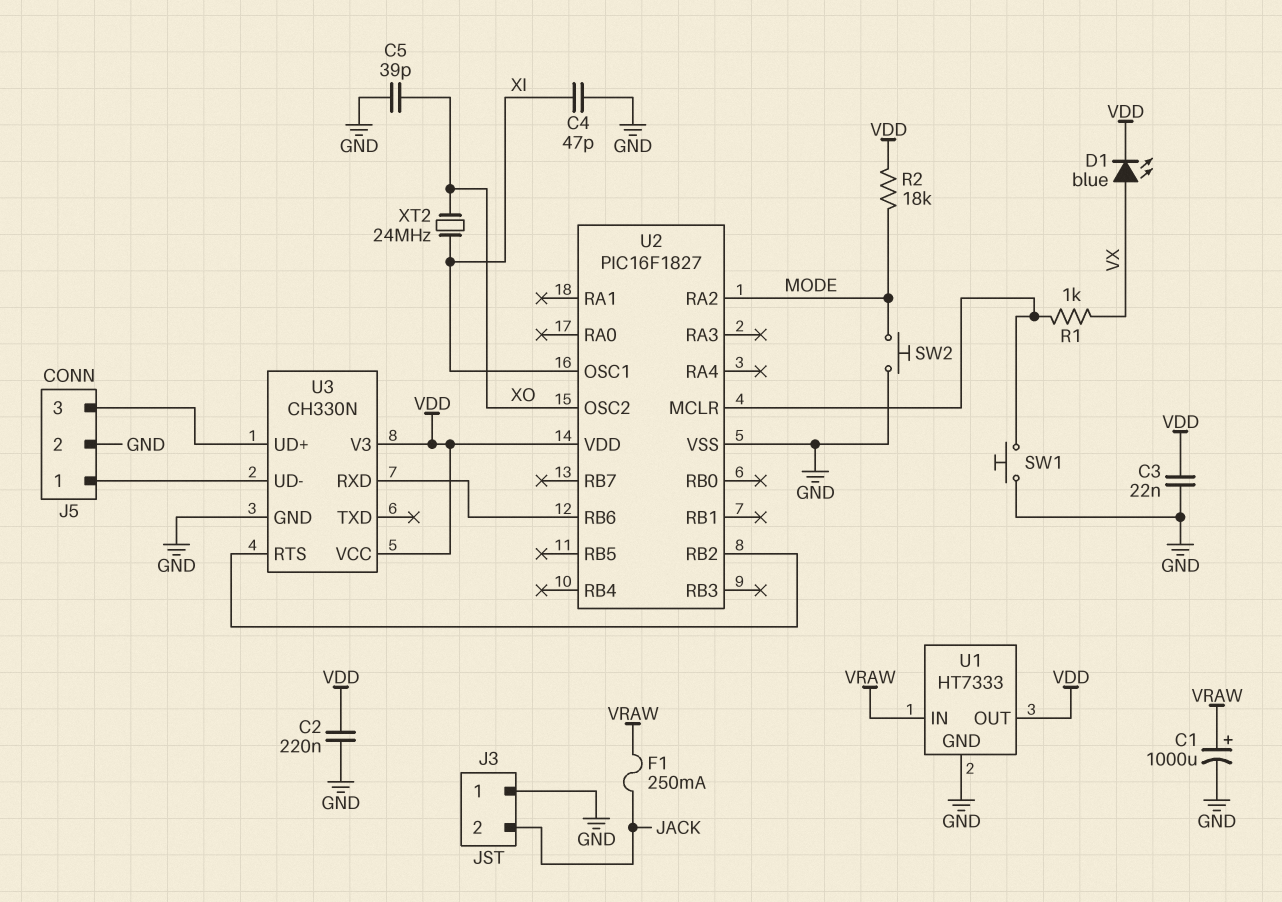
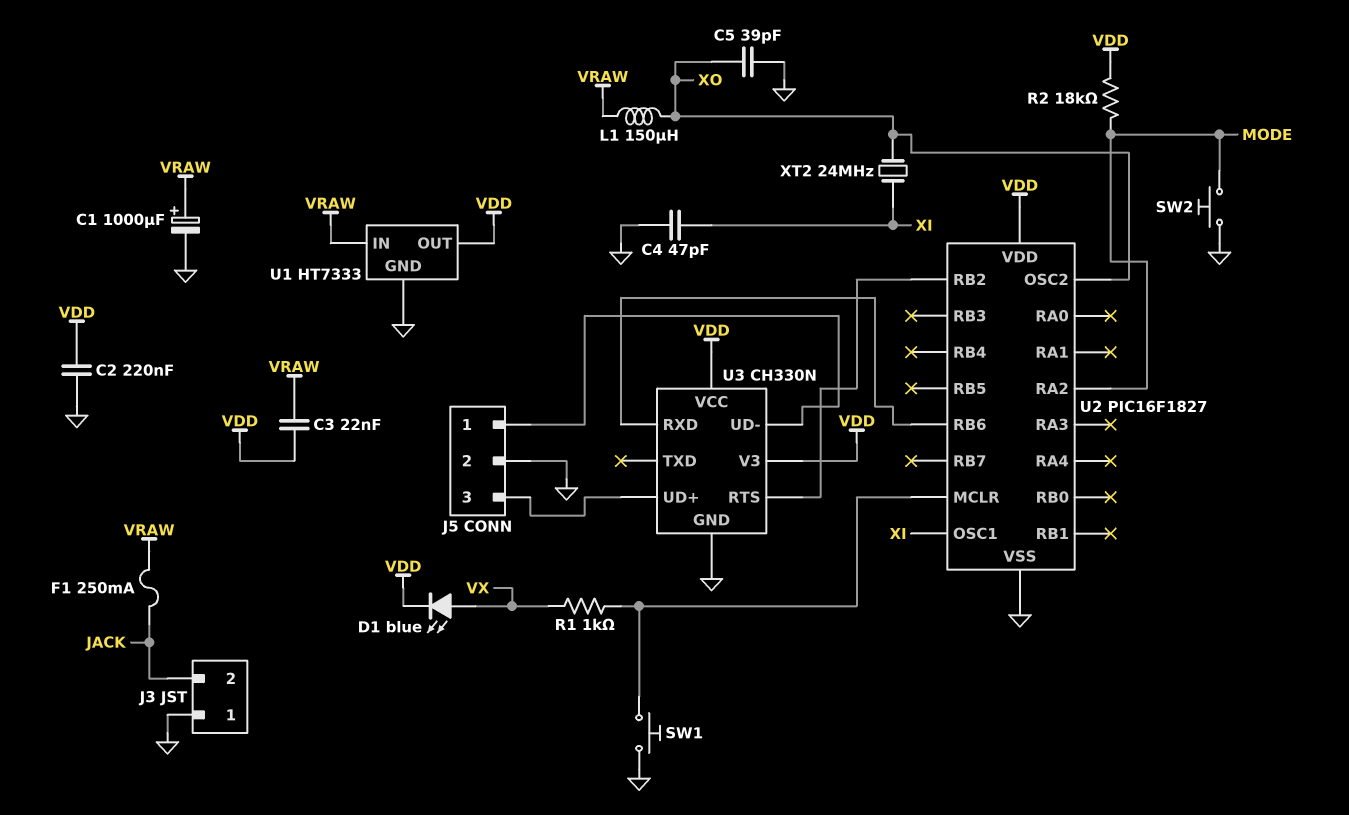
C3: 22nF (GND, VDD) -> 22nF (VDD, VRAW)
L1: none -> 150uH (VRAW, XO)

